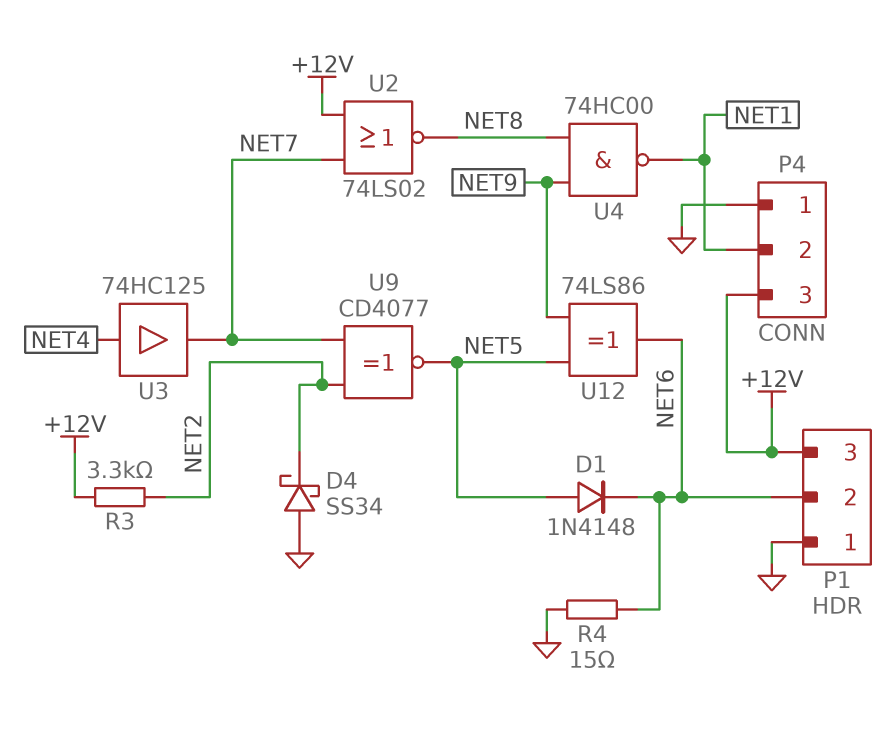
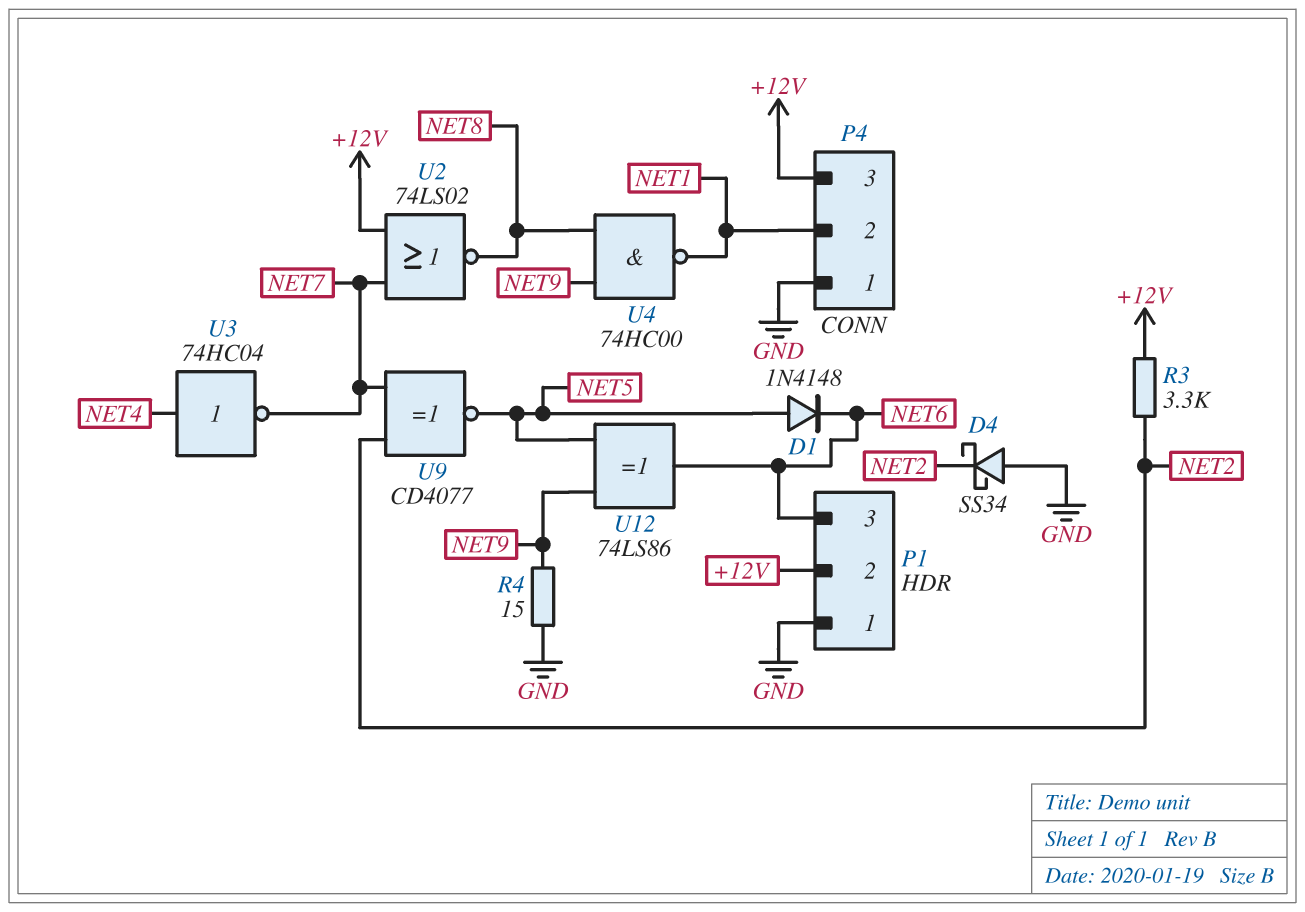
P1 pin 2: NET6 -> +12V
P1 pin 3: +12V -> NET6
R4: 15 (GND, NET6) -> 15 (GND, NET9)
U3: buffer 74HC125 (in NET4, out NET7) -> NOT 74HC04 (in NET4, out NET7)

